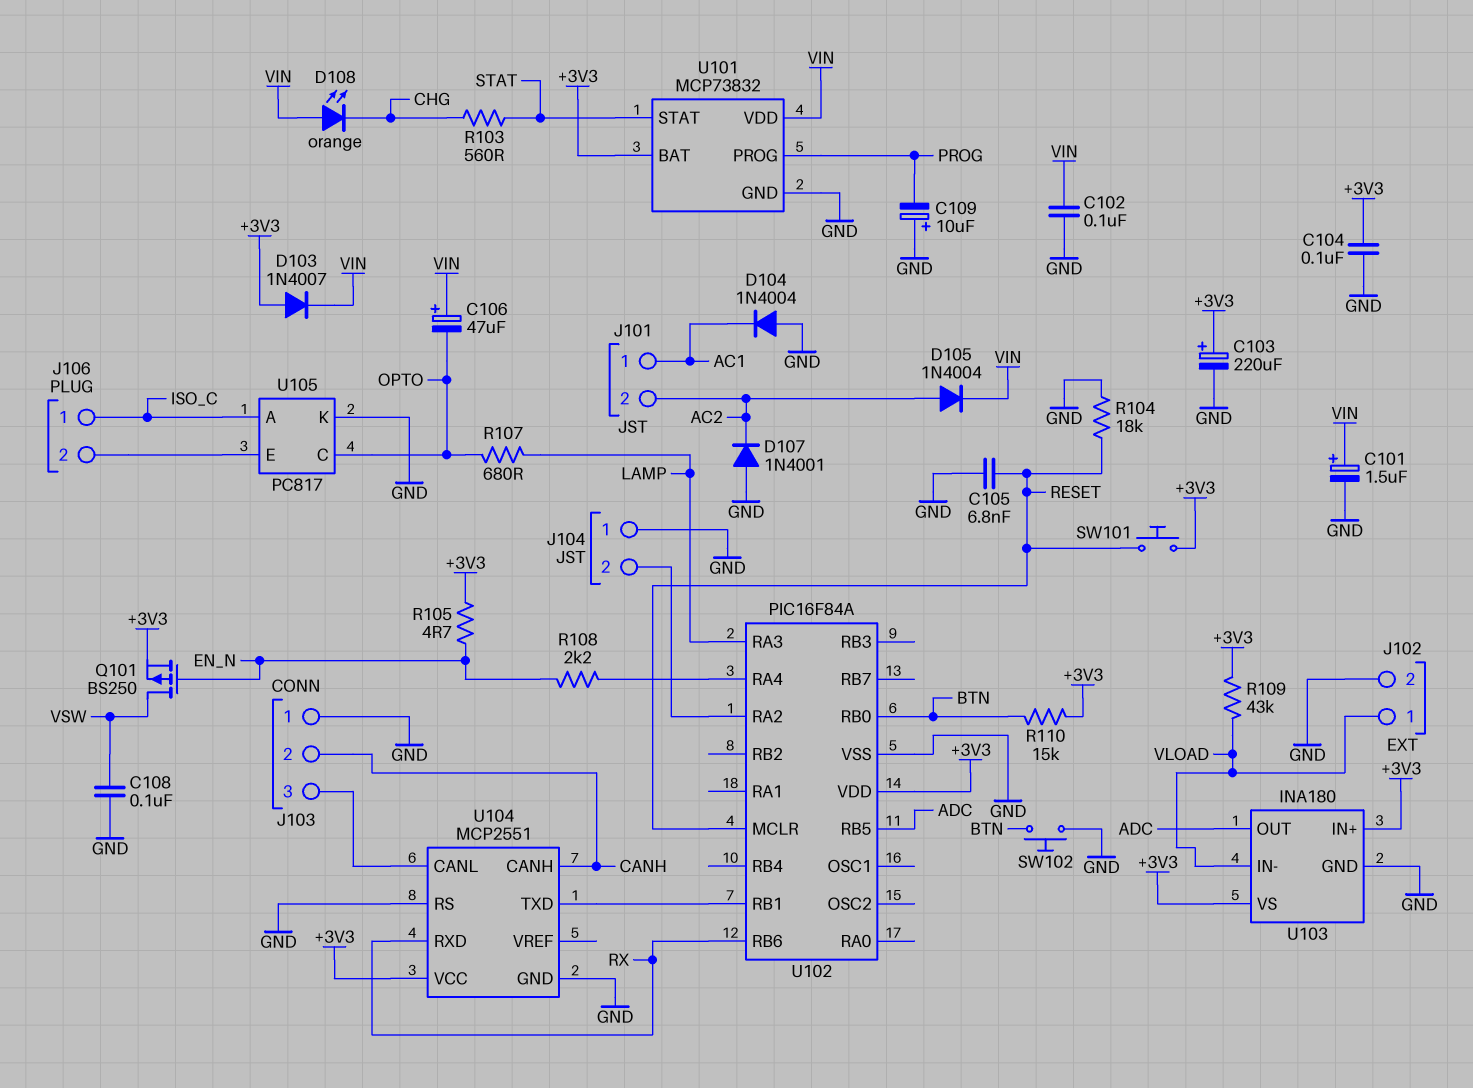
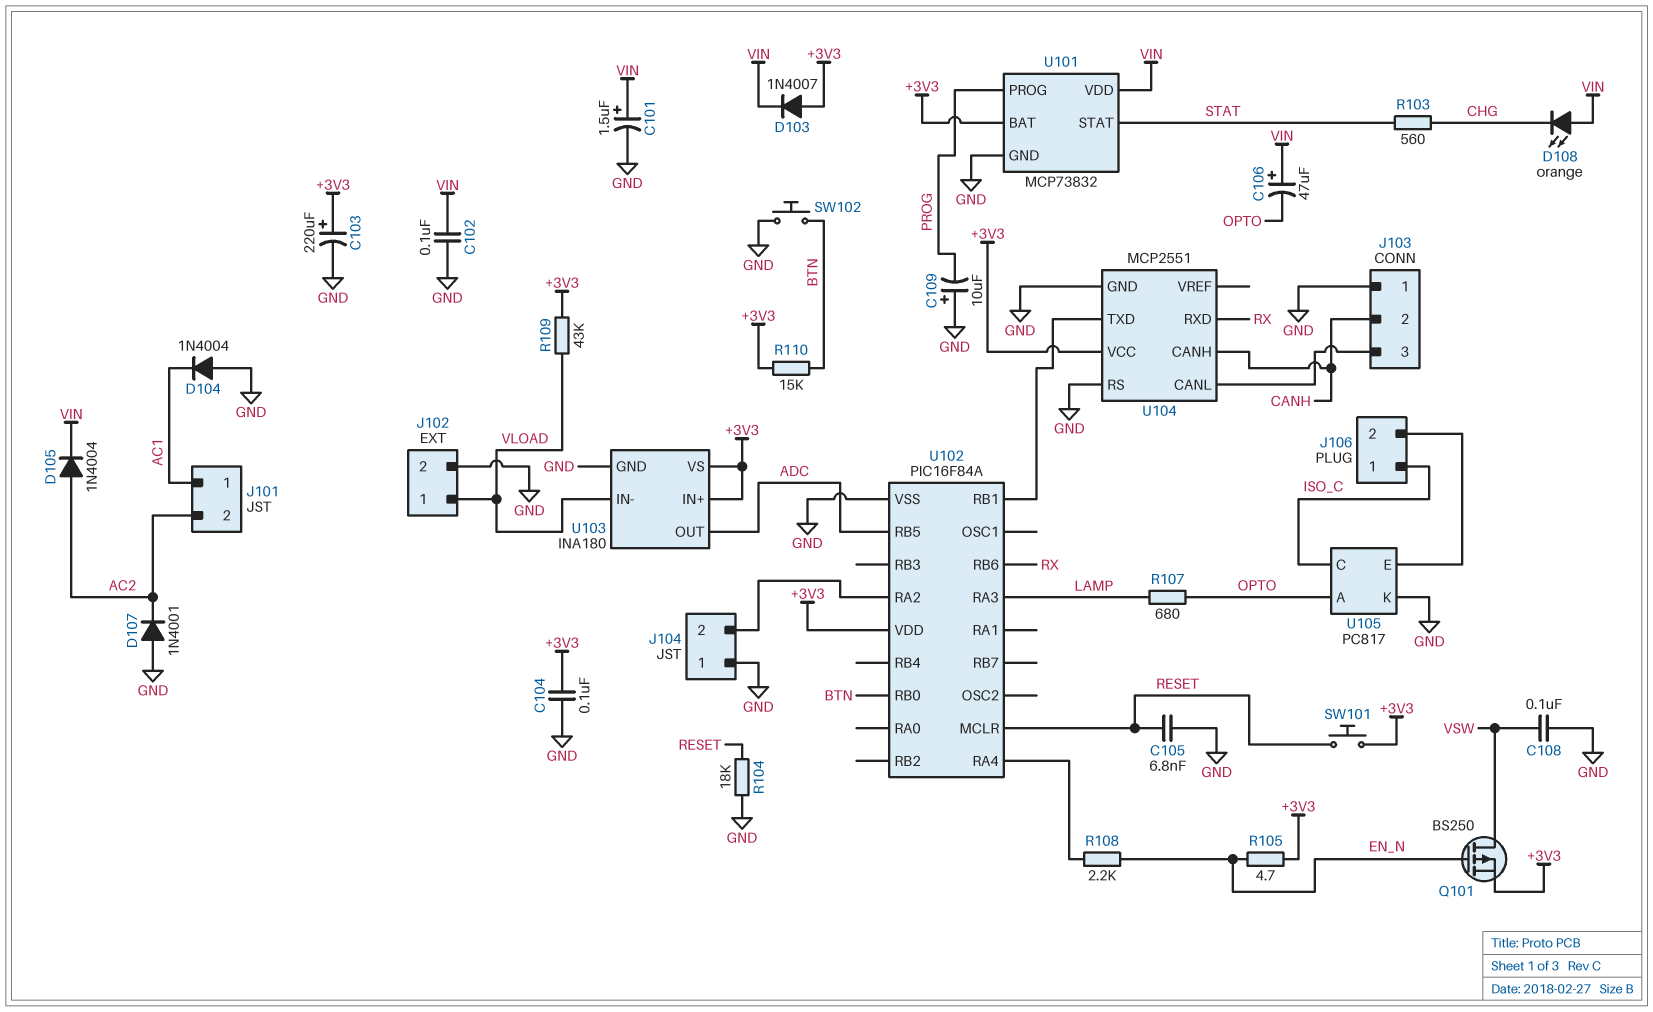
U105 pin A: ISO_C -> OPTO
U105 pin C: OPTO -> ISO_C

